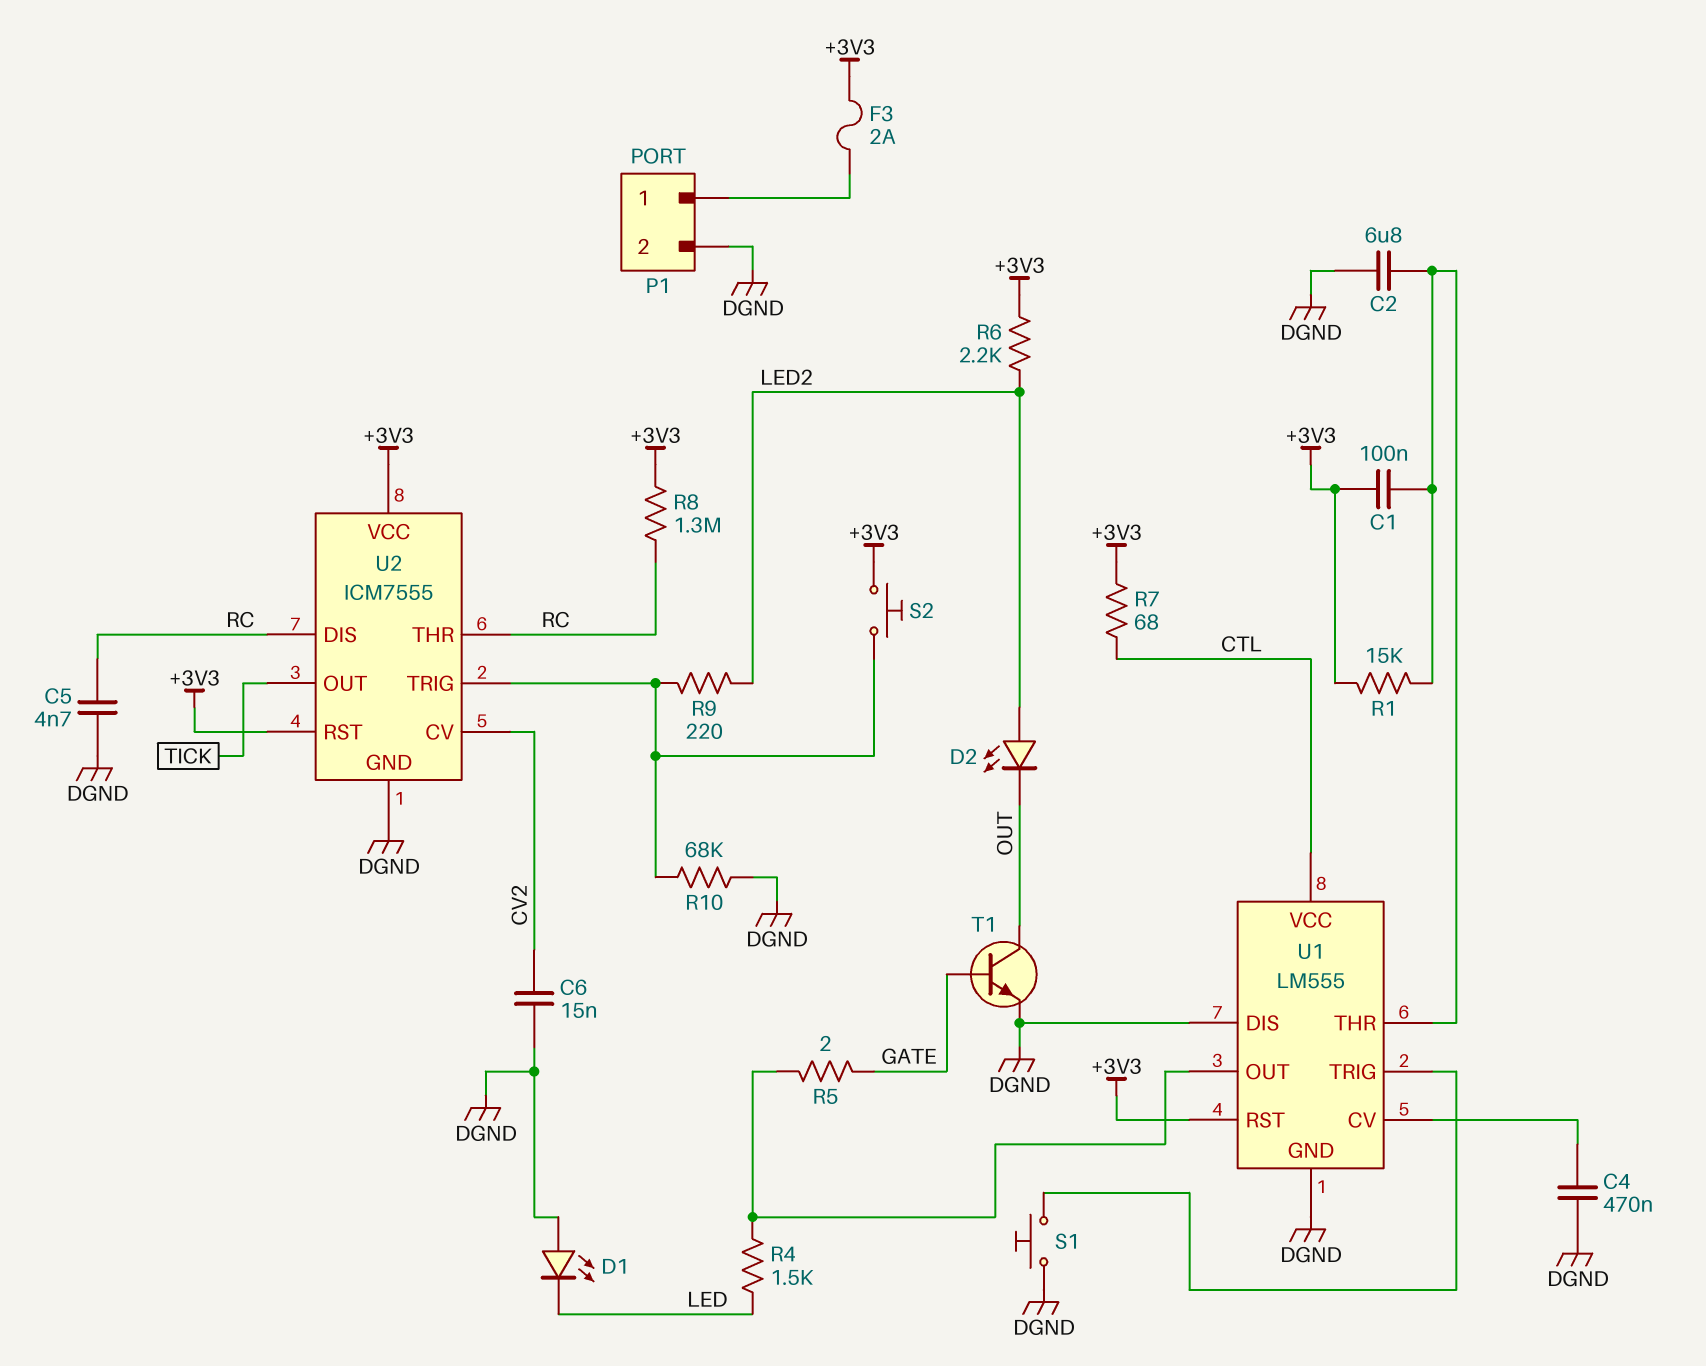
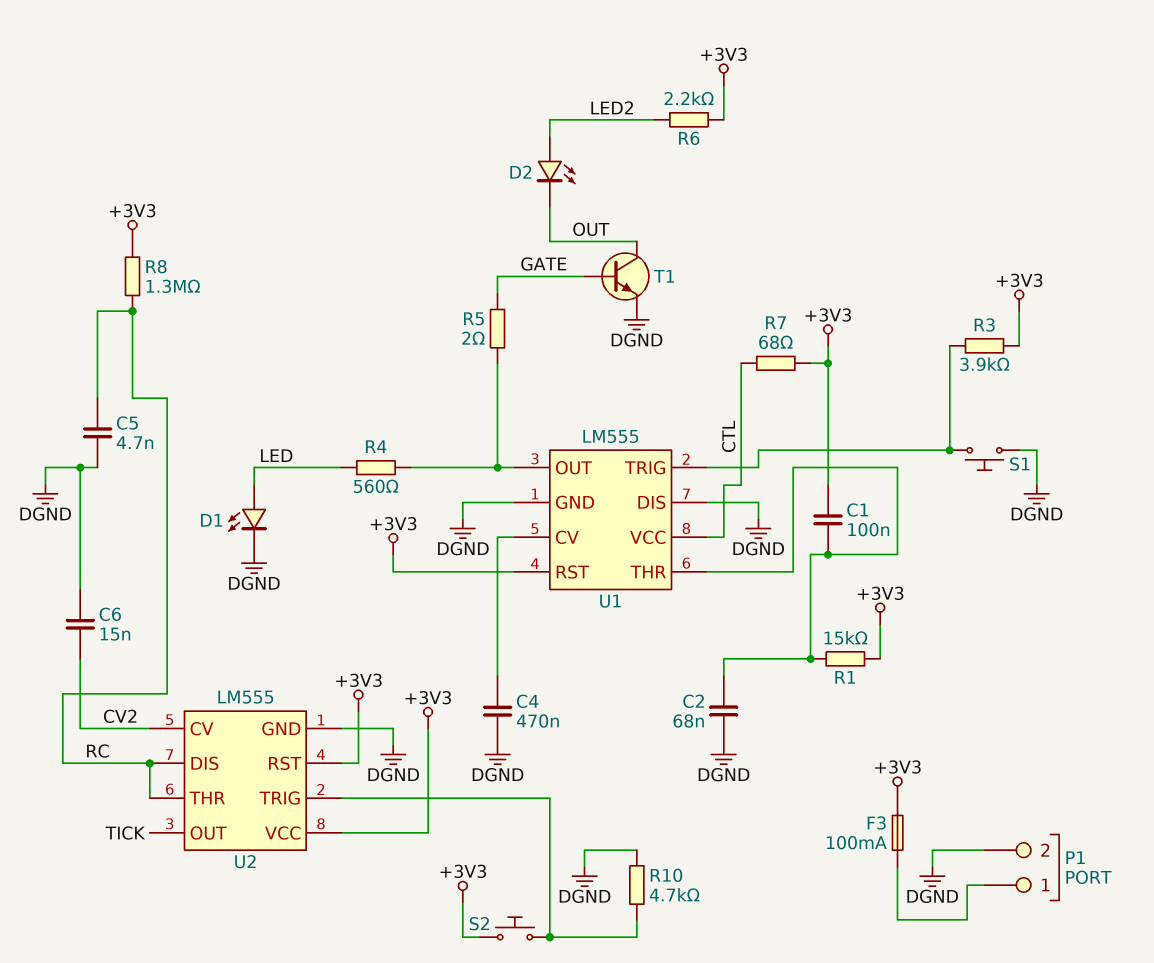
C2: 6.8uF (DGND, U1/THR) -> 68nF (DGND, U1/THR)
D1: LED (A DGND, K LED) -> LED (A LED, K DGND)
F3: 2A (+3V3, P1/1) -> 100mA (+3V3, P1/1)
R3: none -> 3.9k (+3V3, U1/TRIG)
R4: 1.5k (LED, U1/OUT) -> 560 (LED, U1/OUT)
R9: 220 (LED2, U2/TRIG) -> none
R10: 68k (DGND, U2/TRIG) -> 4.7k (DGND, U2/TRIG)
U2: ICM7555 -> LM555

